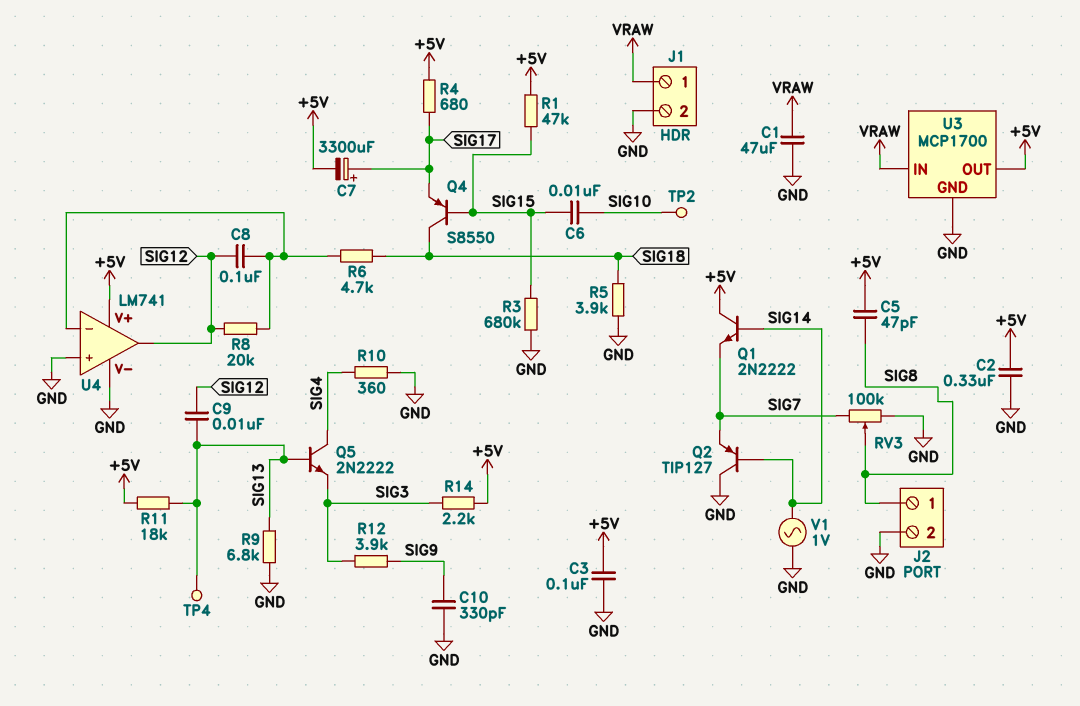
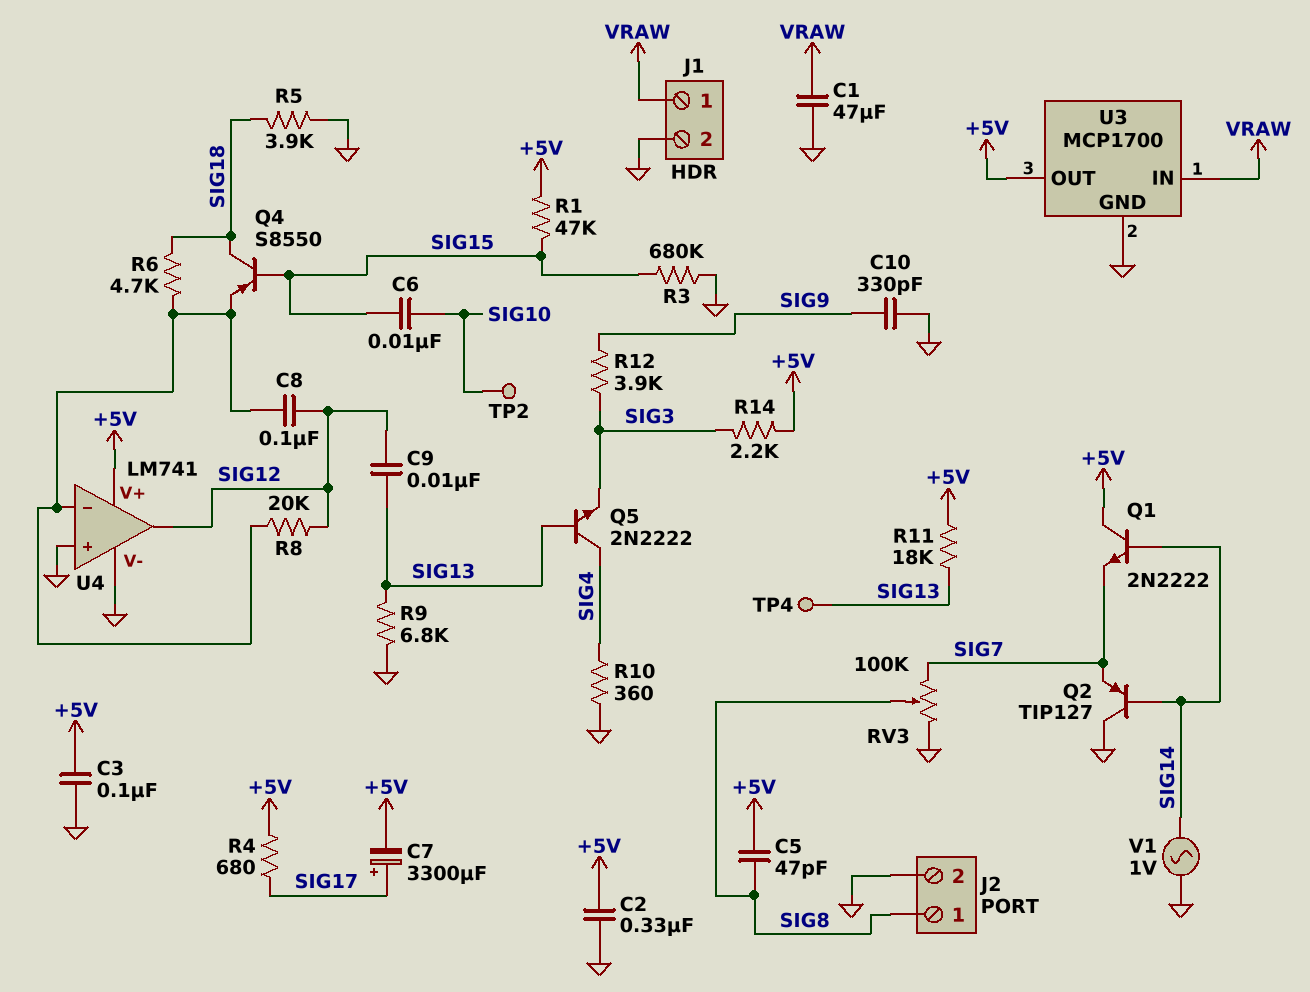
Q4: PNP S8550 (B SIG15, C SIG18, E SIG17) -> PNP S8550 (B SIG15, C SIG18, E U4/in-)

